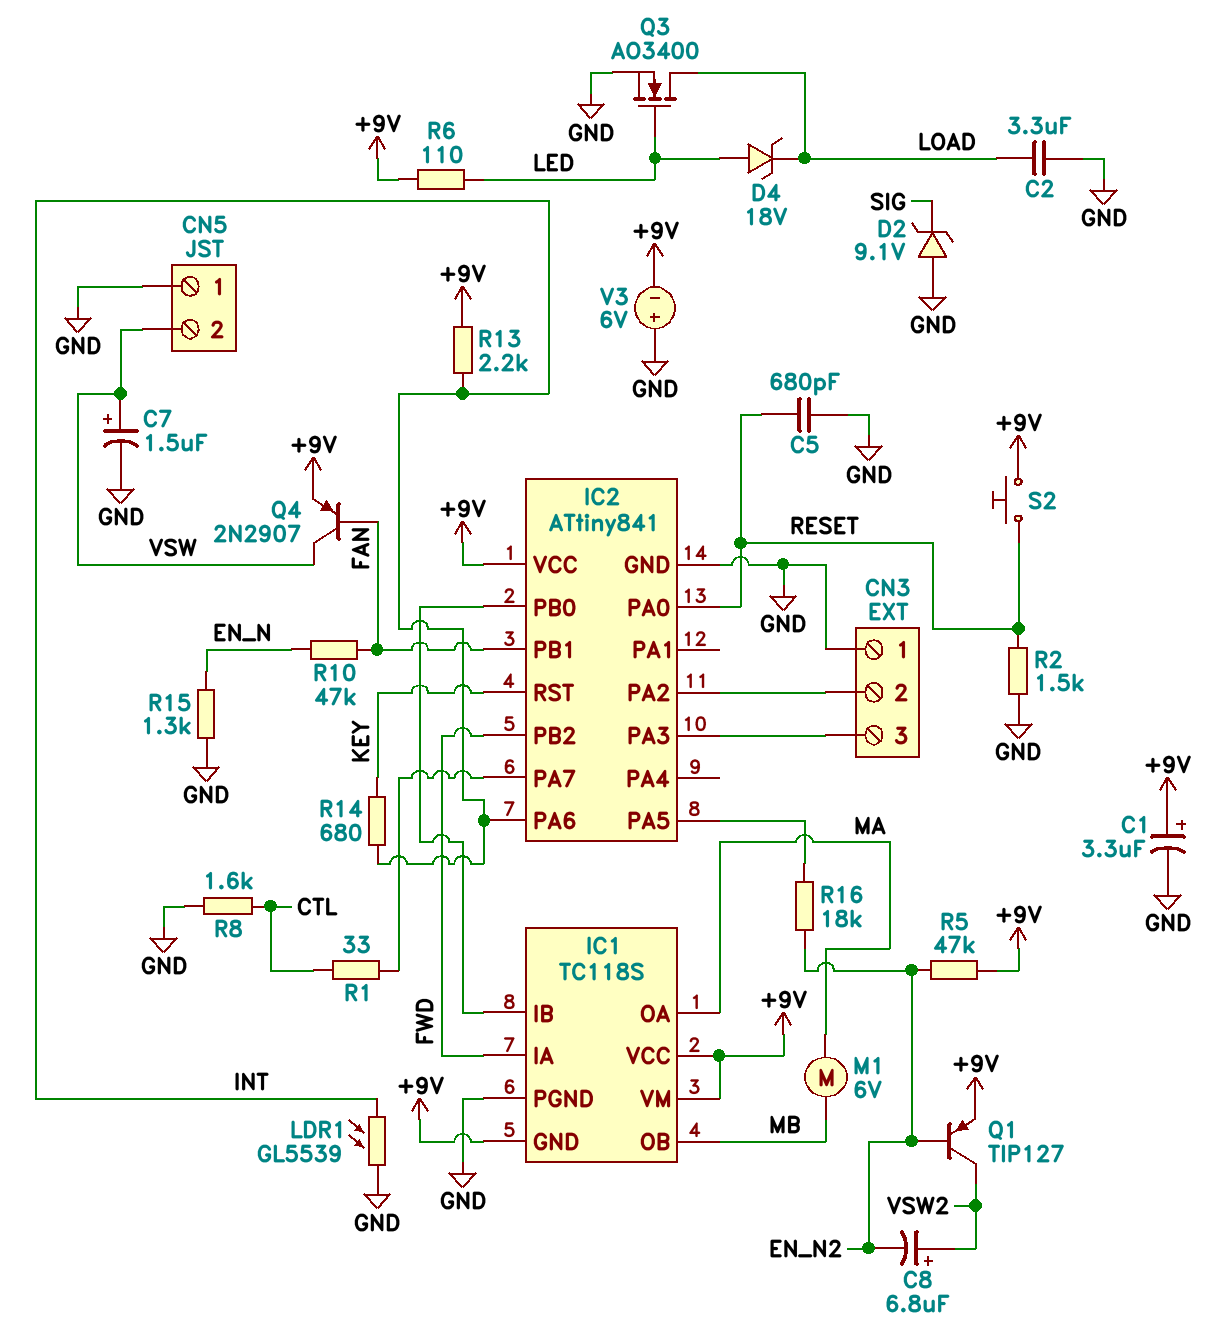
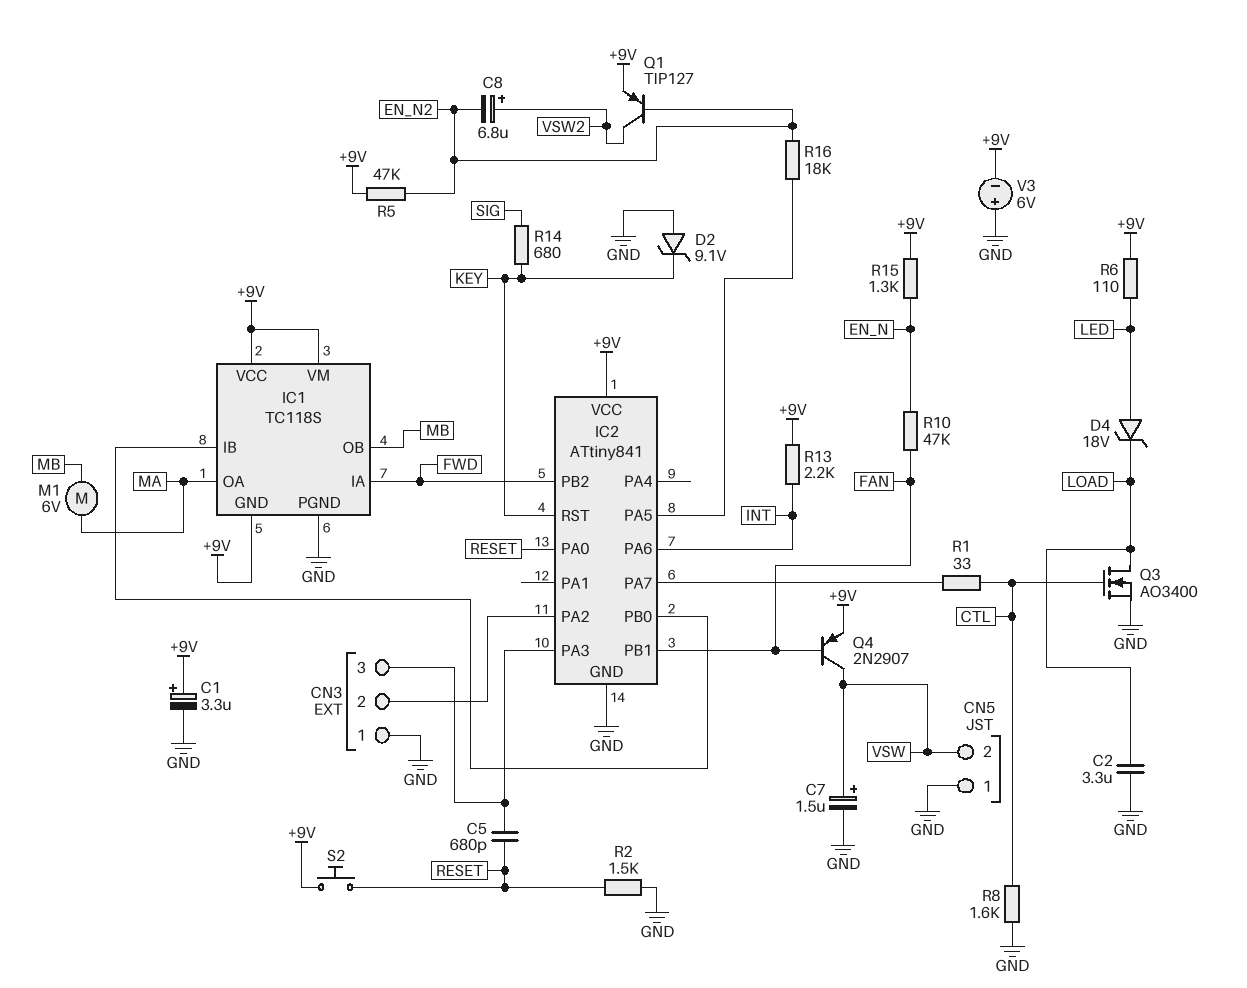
C5: 680pF (GND, RESET) -> 680pF (CN3/3, RESET)
D2: zener 9.1V (A GND, K SIG) -> zener 9.1V (A GND, K KEY)
LDR1: GL5539 (GND, INT) -> none
Q3: NMOS AO3400 (G LED, D LOAD, S GND) -> NMOS AO3400 (G CTL, D LOAD, S GND)
R14: 680 (INT, KEY) -> 680 (KEY, SIG)
R15: 1.3k (EN_N, GND) -> 1.3k (+9V, EN_N)

